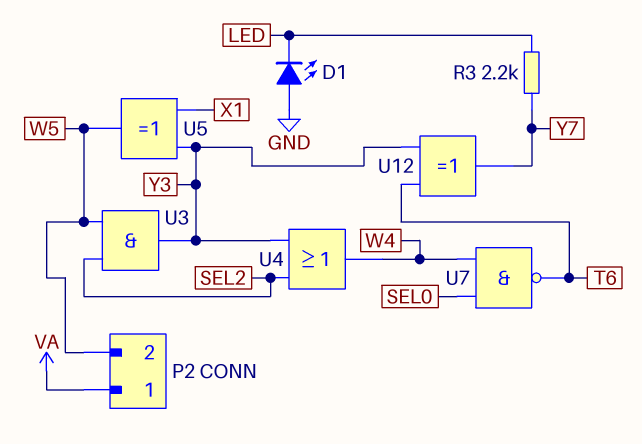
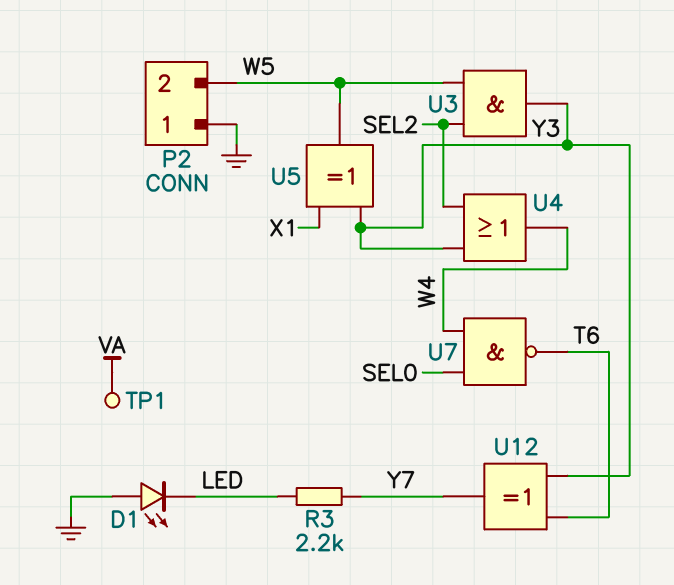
P2 pin 1: VA -> GND
TP1: none -> test point (VA)

